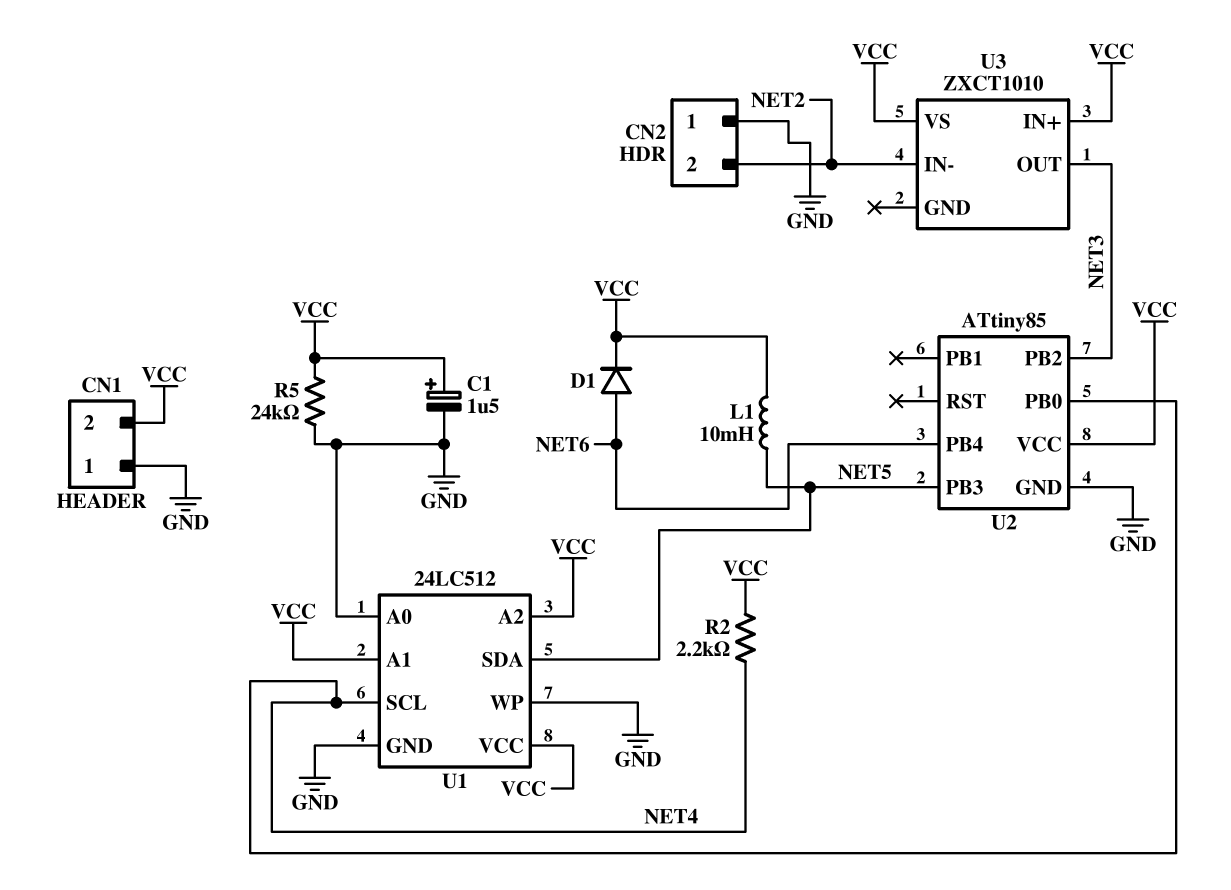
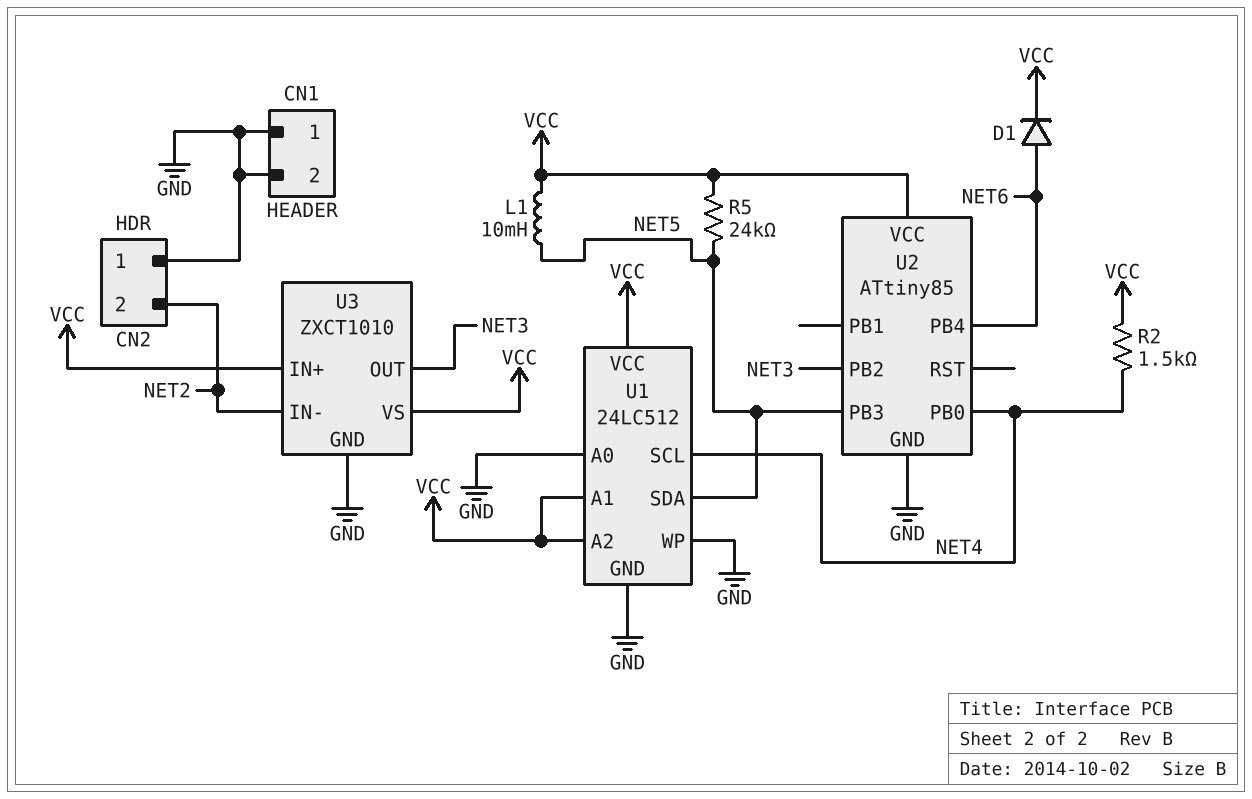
C1: 1.5uF (plus VCC, minus GND) -> none
CN1 pin 2: VCC -> GND
R2: 2.2k (NET4, VCC) -> 1.5k (NET4, VCC)
R5: 24k (GND, VCC) -> 24k (NET5, VCC)
U3 pin GND: none -> GND

